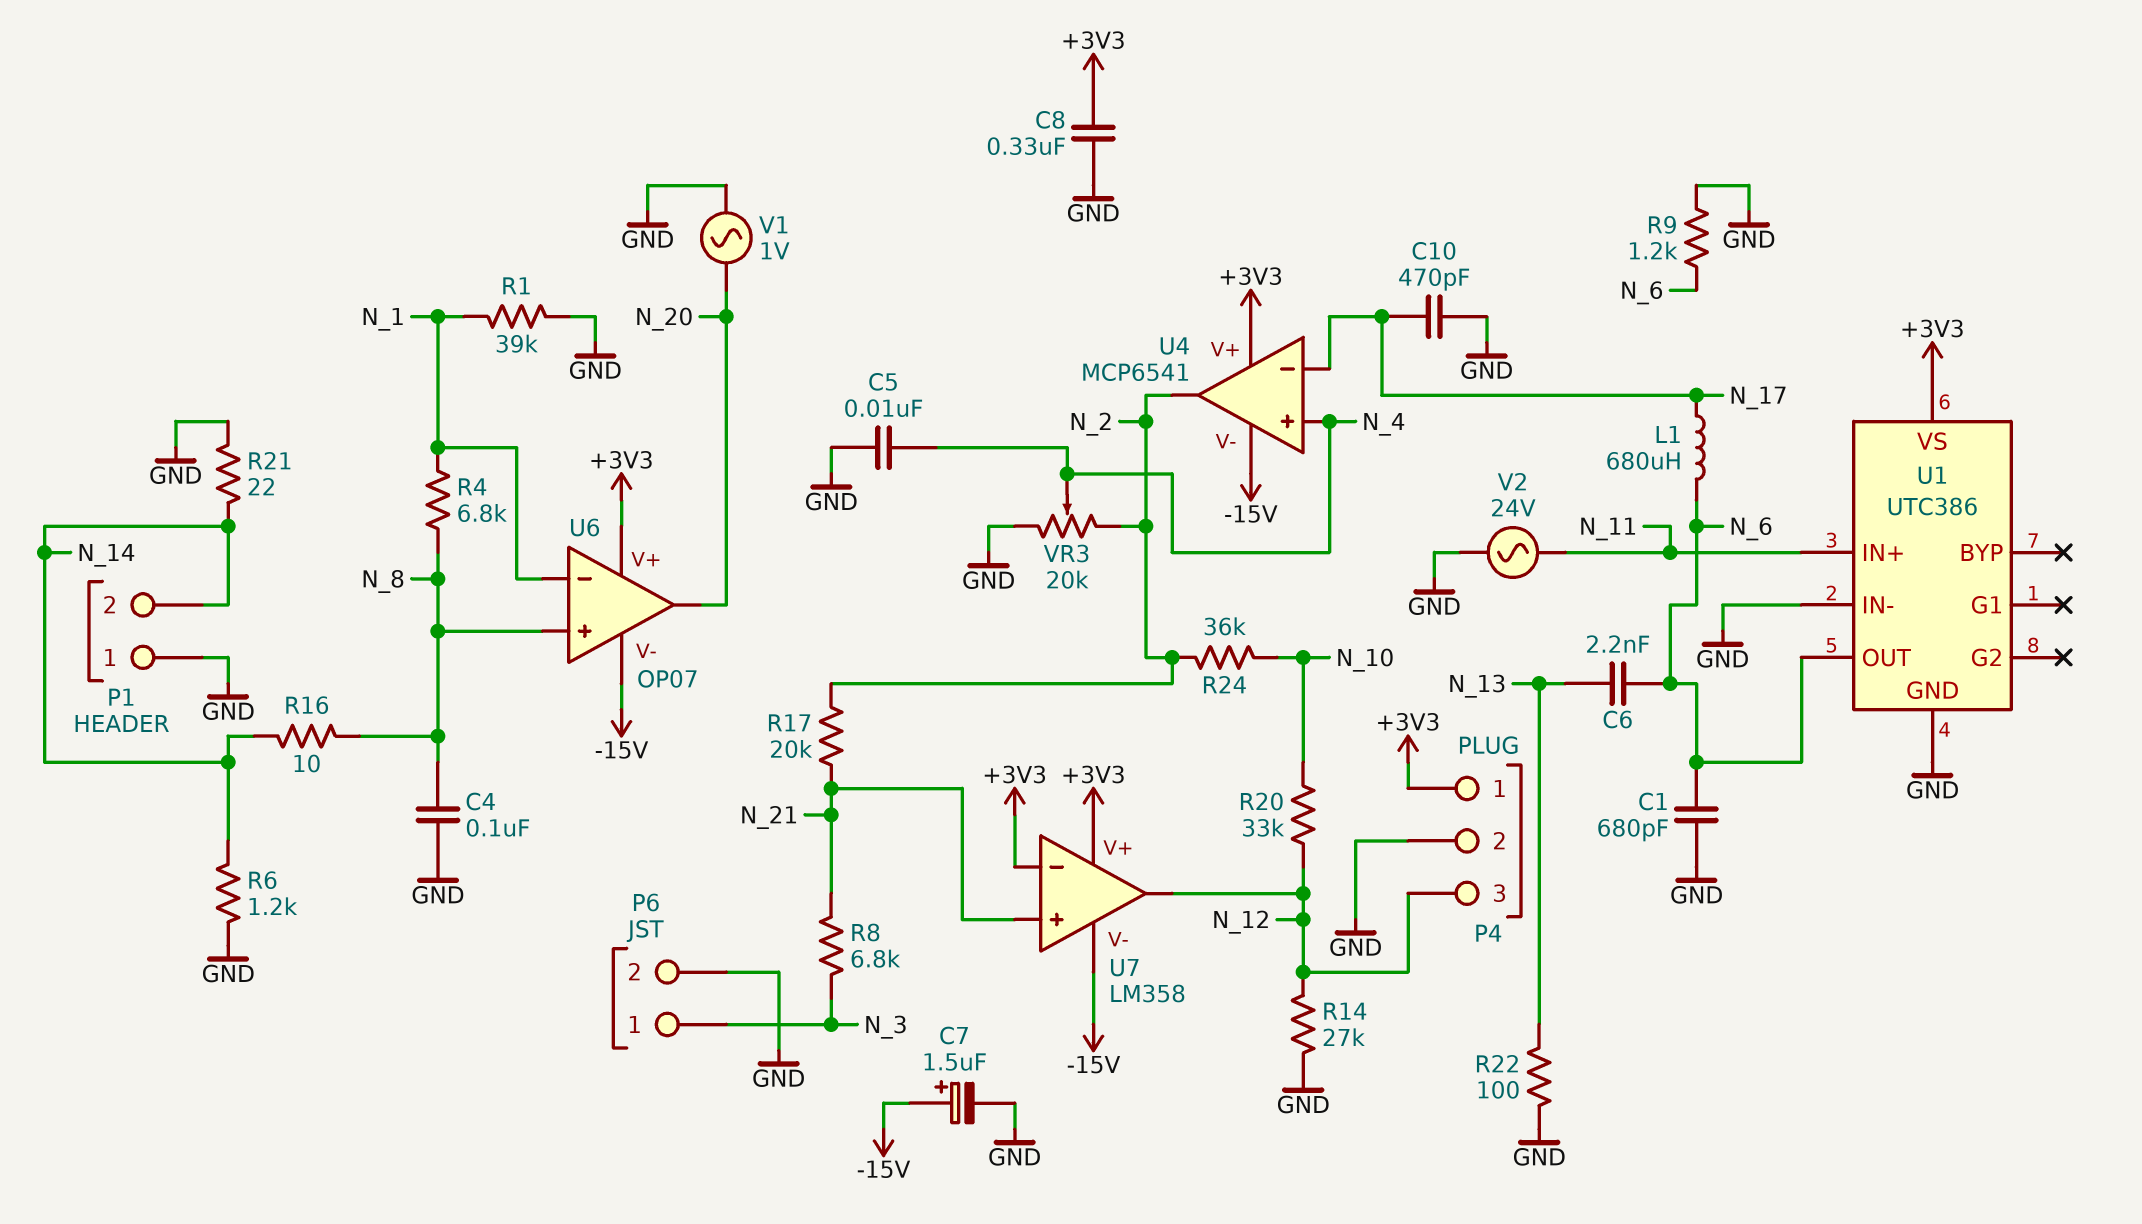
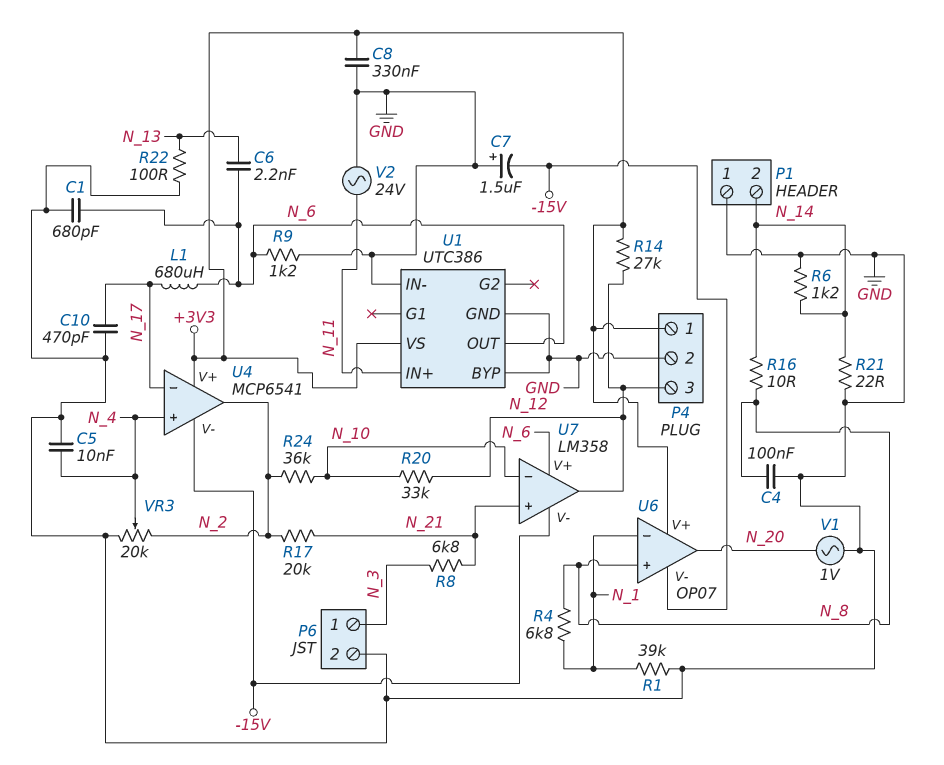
C7: 1.5uF (plus -15V, minus GND) -> 1.5uF (plus GND, minus -15V)
R14: 27k (GND, N_12) -> 27k (+3V3, N_12)
U1 pin BYP: none -> GND
U7 pin V+: +3V3 -> N_6
U7 pin in-: +3V3 -> N_10

